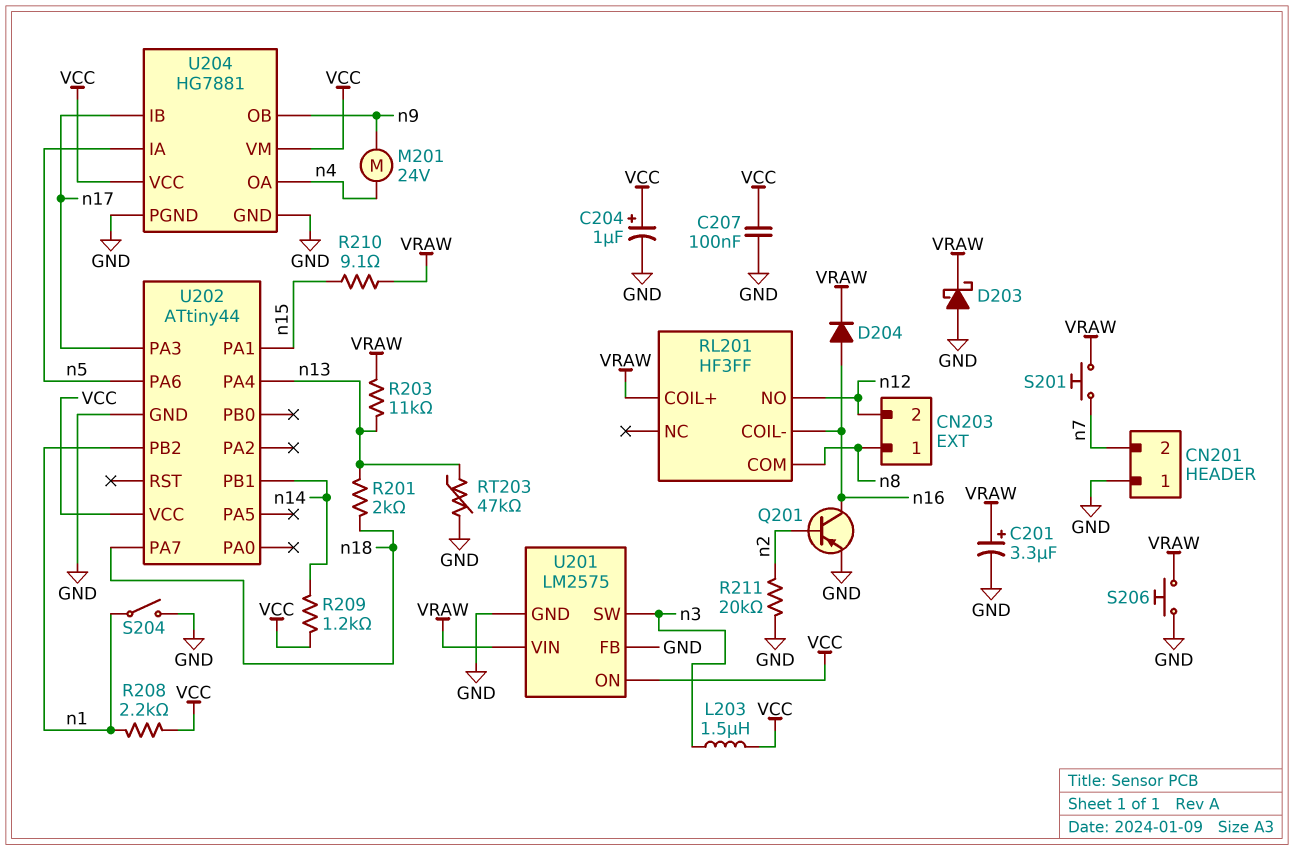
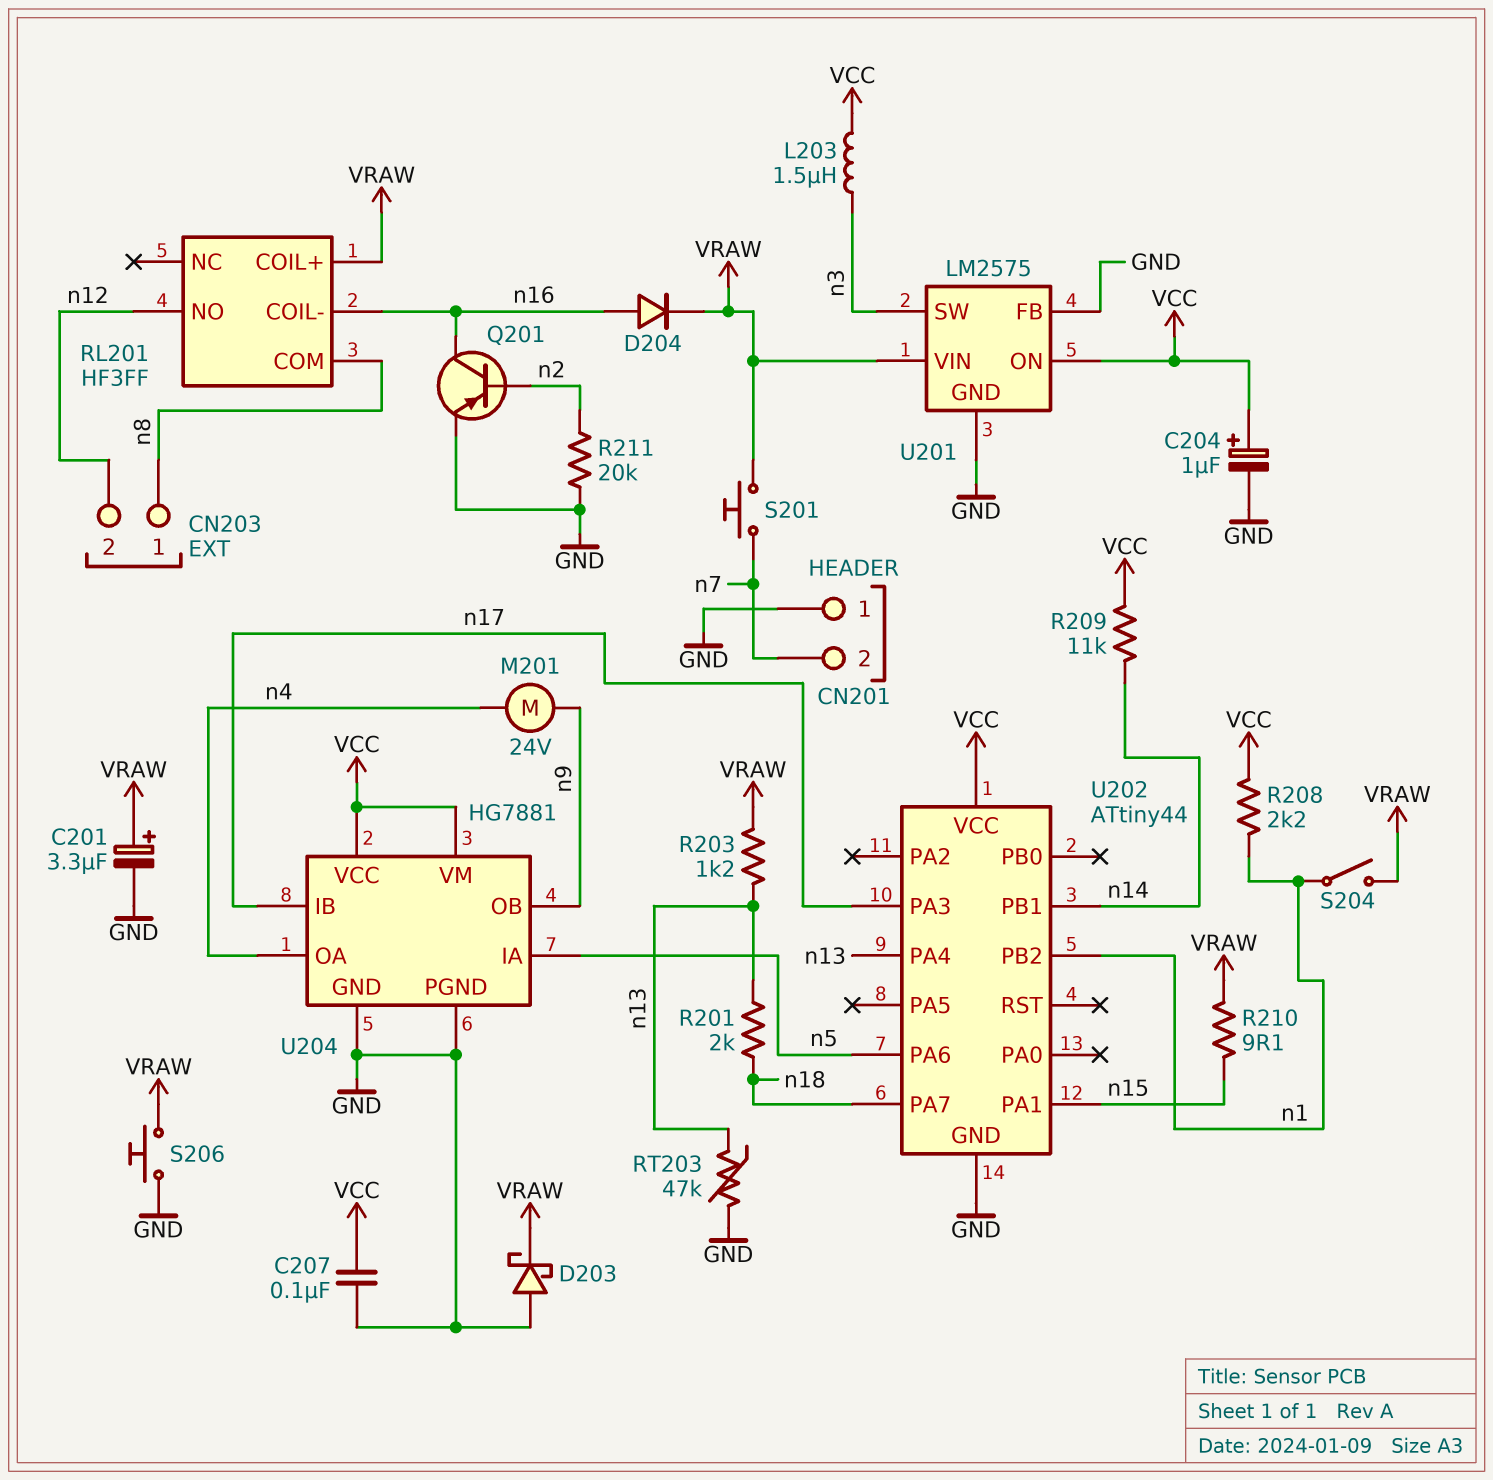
R203: 11k (VRAW, n13) -> 1.2k (VRAW, n13)
R209: 1.2k (VCC, n14) -> 11k (VCC, n14)
S204: switch (GND, n1) -> switch (VRAW, n1)

